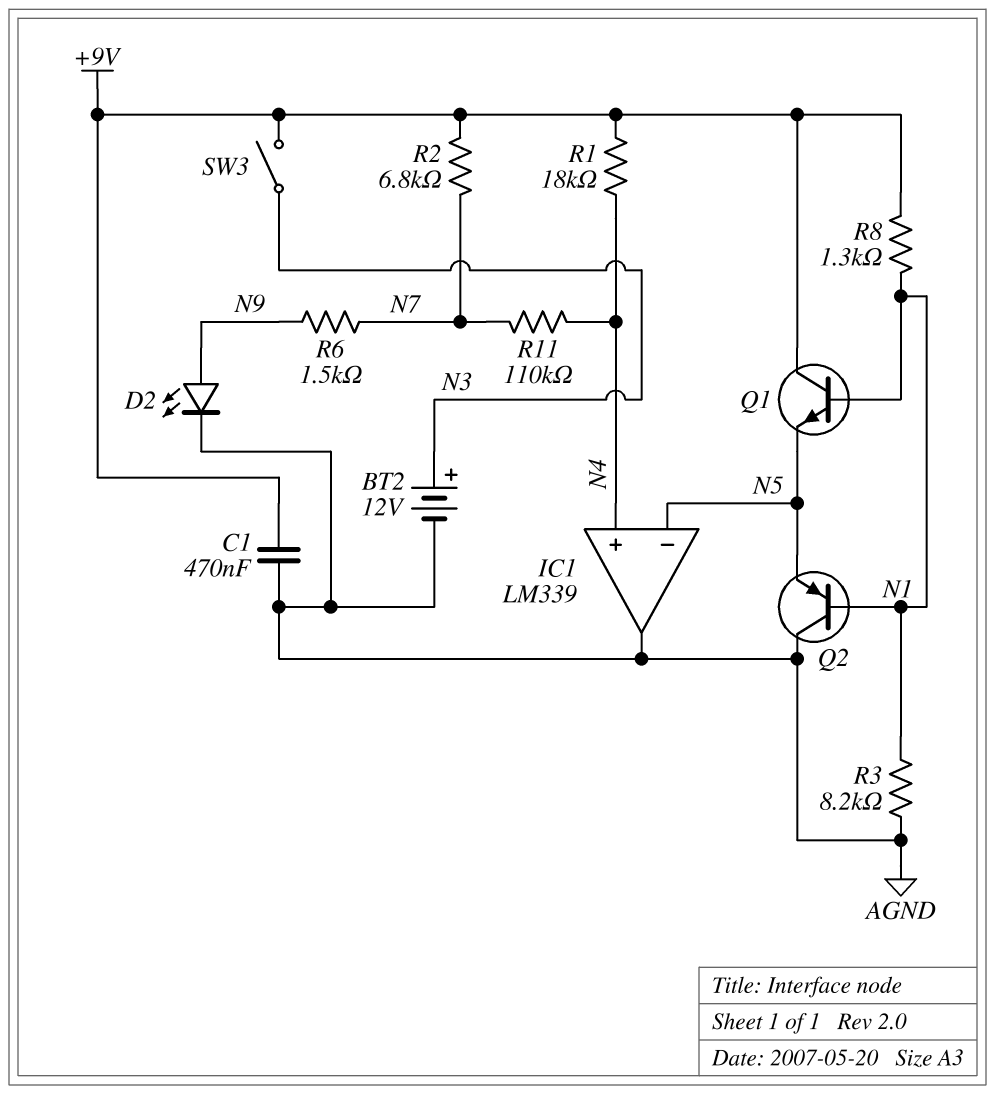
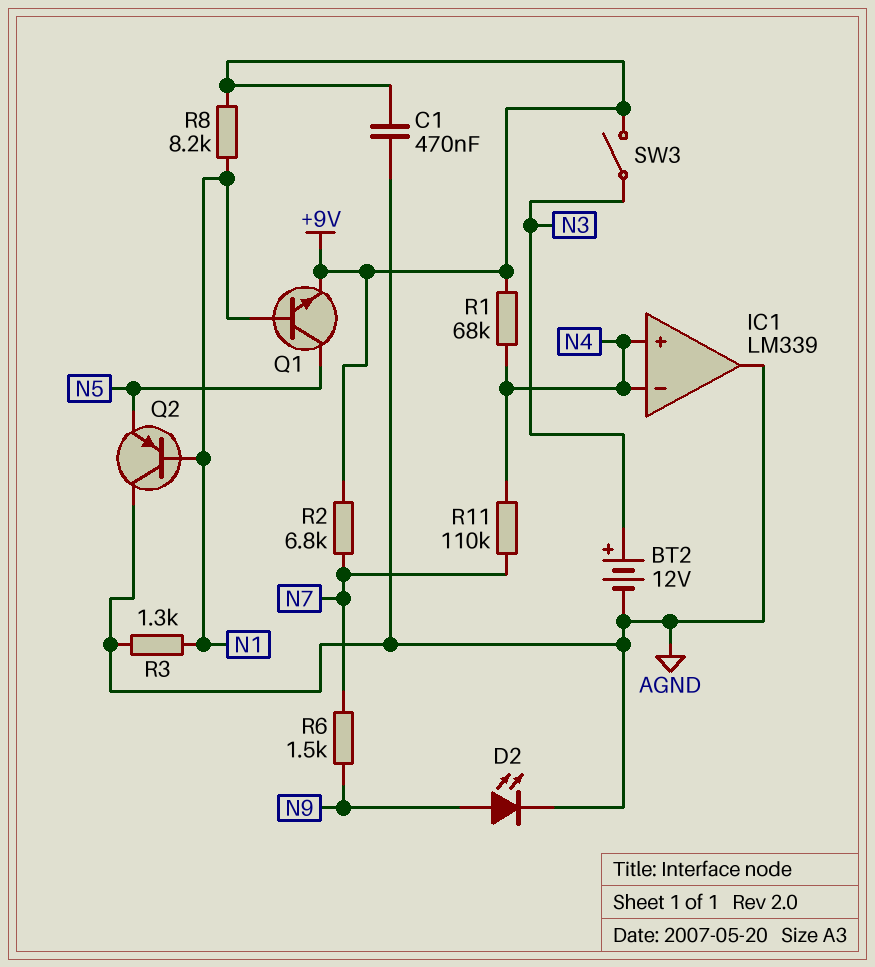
IC1 pin in-: N5 -> N4
Q1: NPN (B N1, C +9V, E N5) -> NPN (B N1, C N5, E +9V)
R1: 18k (+9V, N4) -> 68k (+9V, N4)
R3: 8.2k (AGND, N1) -> 1.3k (AGND, N1)
R8: 1.3k (+9V, N1) -> 8.2k (+9V, N1)

